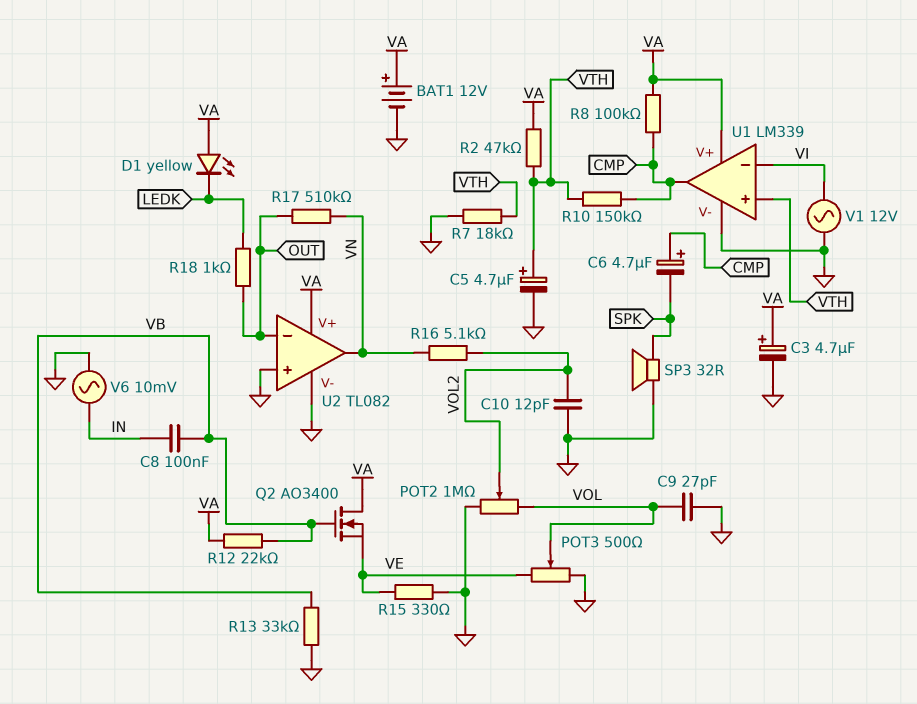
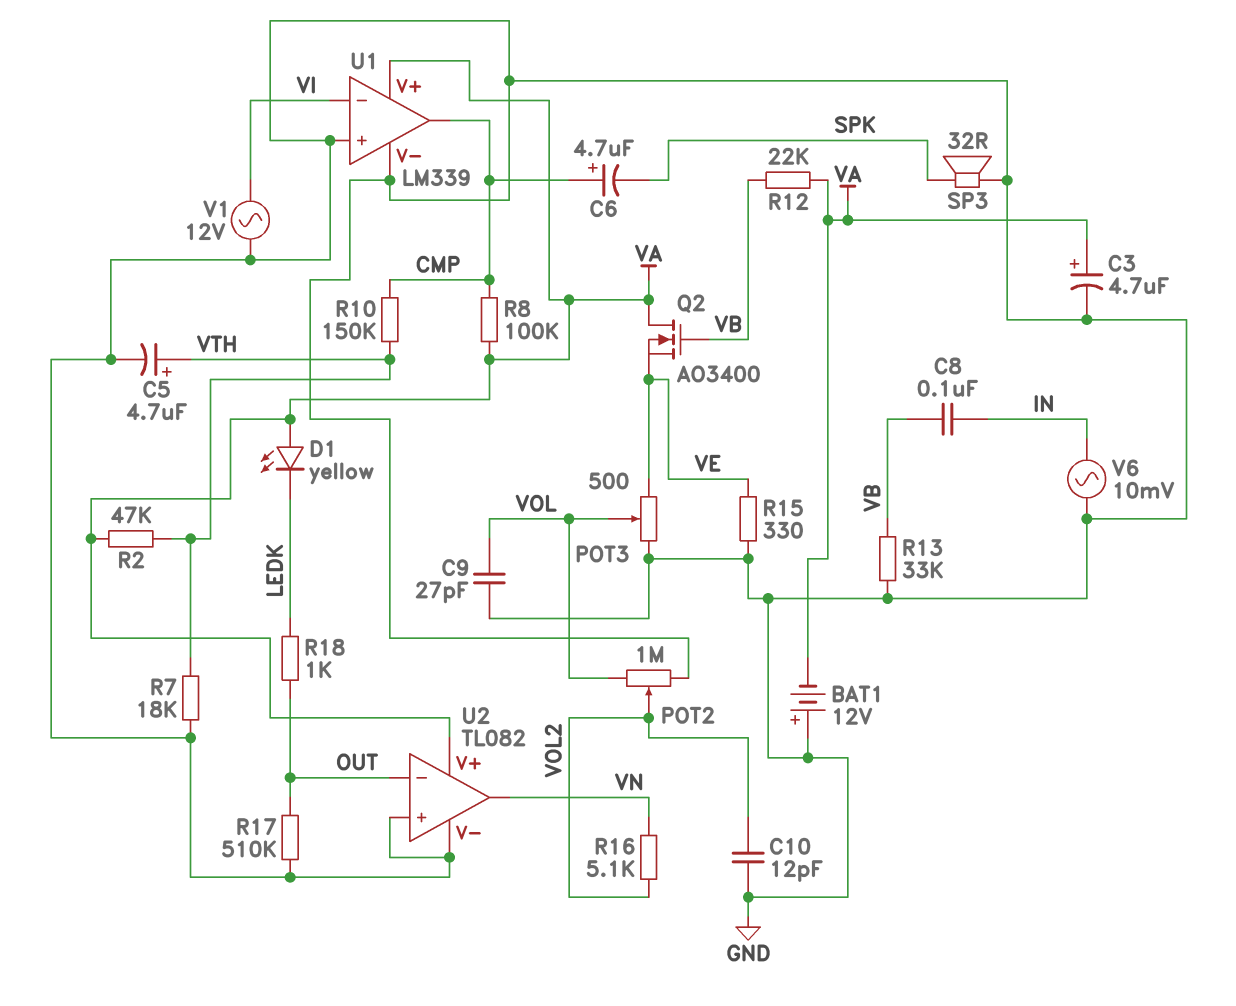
BAT1: 12V (plus VA, minus GND) -> 12V (plus GND, minus VA)
R17: 510k (OUT, VN) -> 510k (GND, OUT)
U1 pin in+: VTH -> GND

